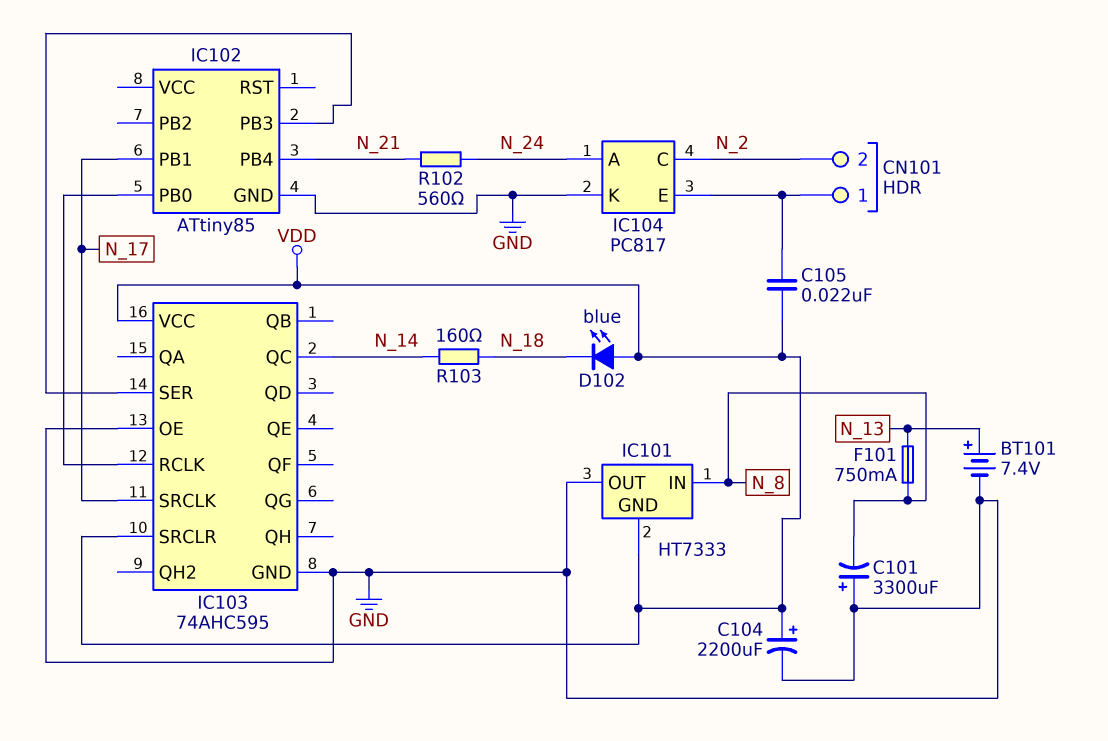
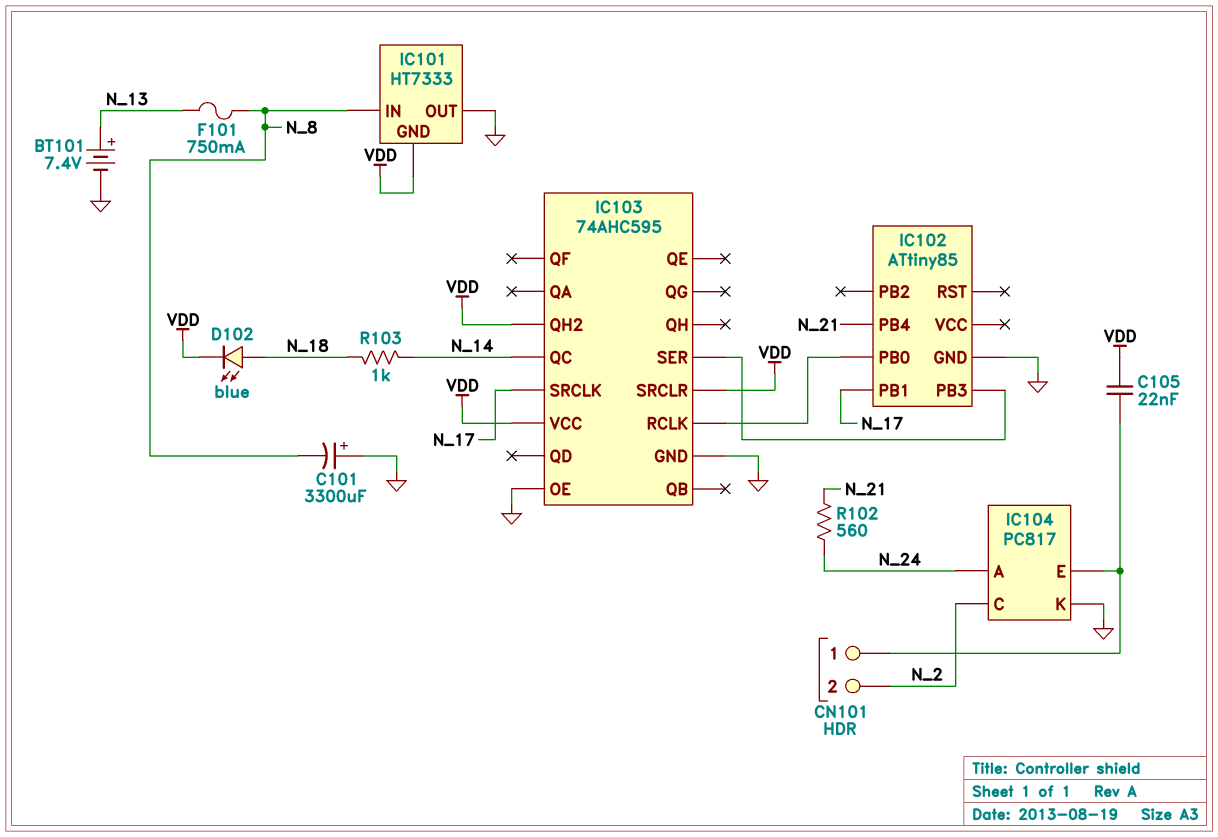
C104: 2200uF (plus VDD, minus GND) -> none
D102: LED blue (A VDD, K N_18) -> LED blue (A N_18, K VDD)
IC103 pin QH2: none -> VDD
R103: 160 (N_14, N_18) -> 1k (N_14, N_18)

